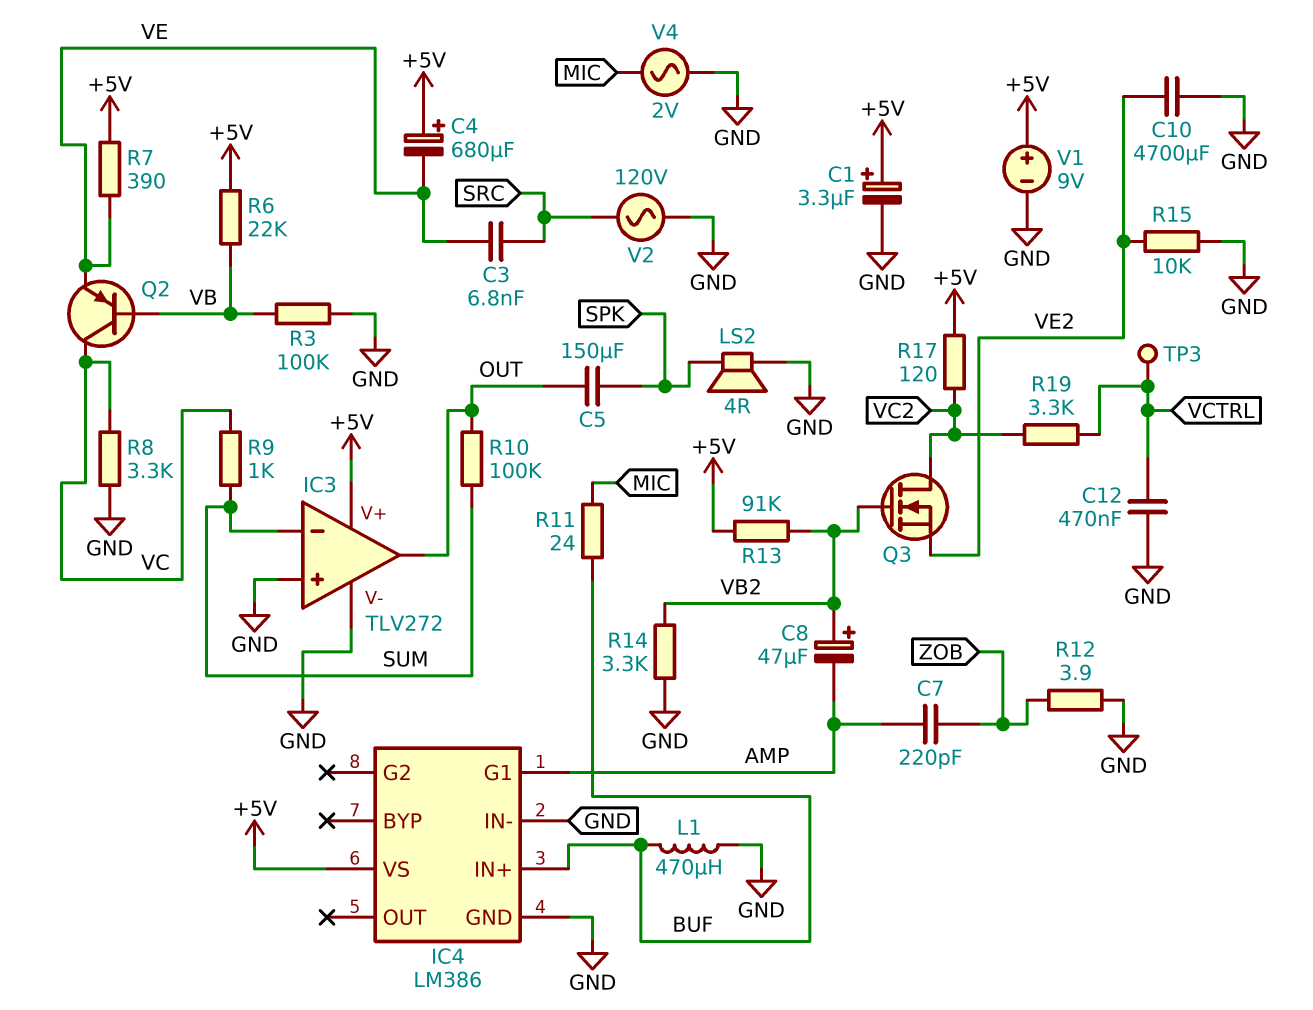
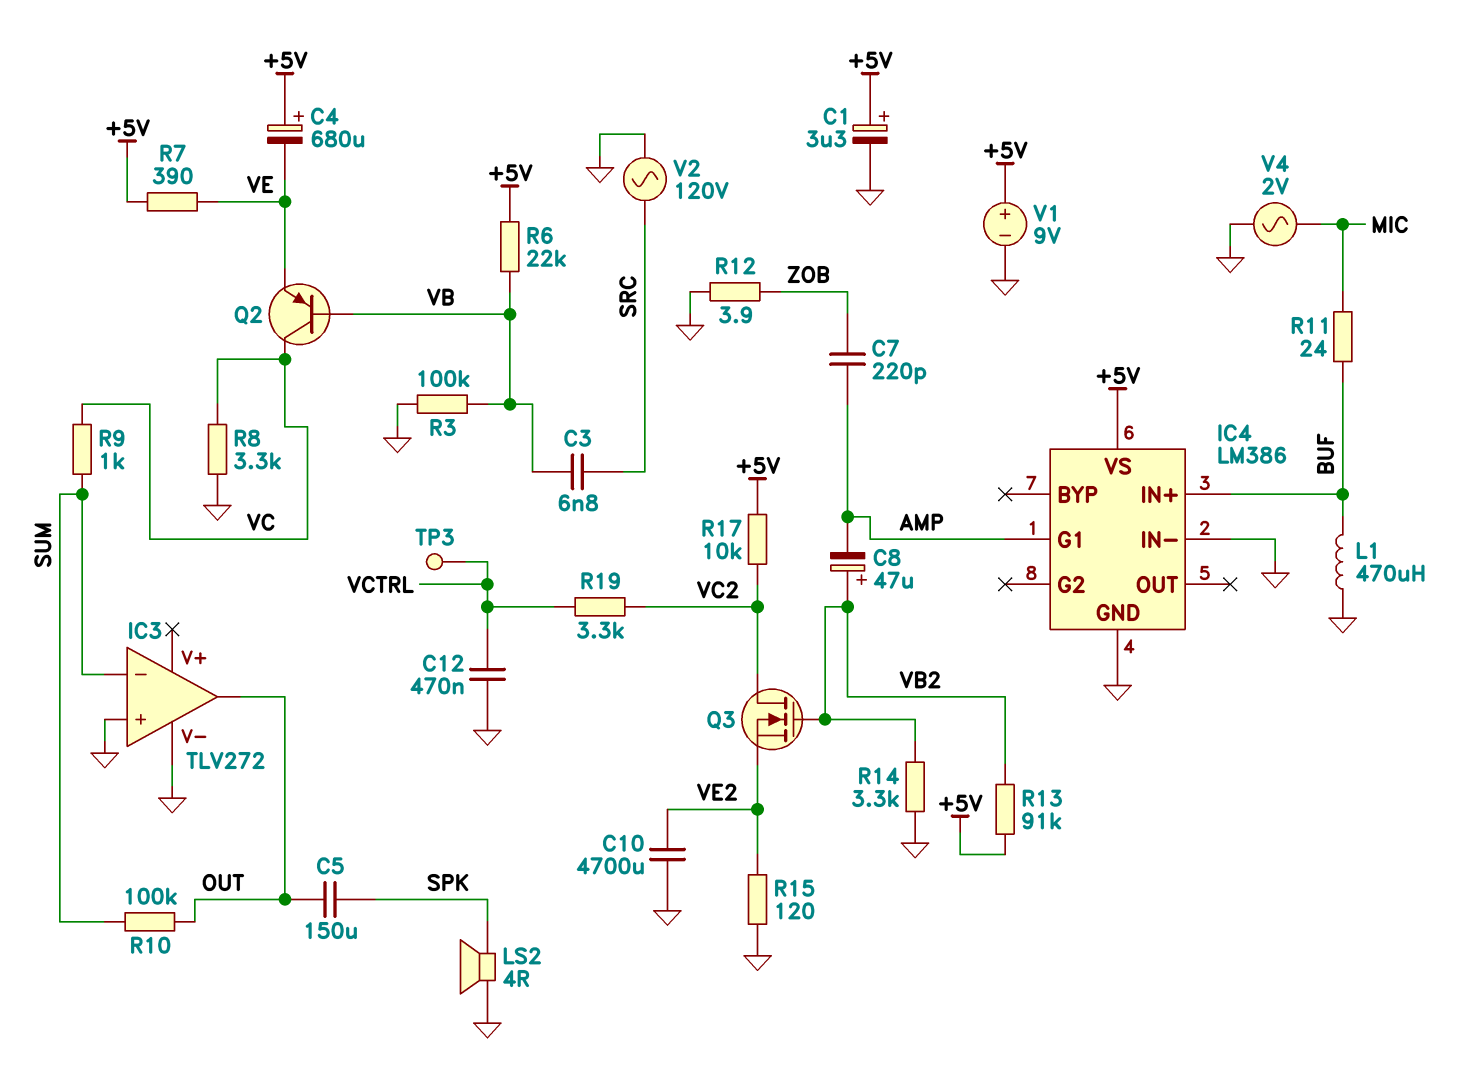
C3: 6.8nF (SRC, VE) -> 6.8nF (SRC, VB)
IC3 pin V+: +5V -> none
R15: 10k (GND, VE2) -> 120 (GND, VE2)
R17: 120 (+5V, VC2) -> 10k (+5V, VC2)

